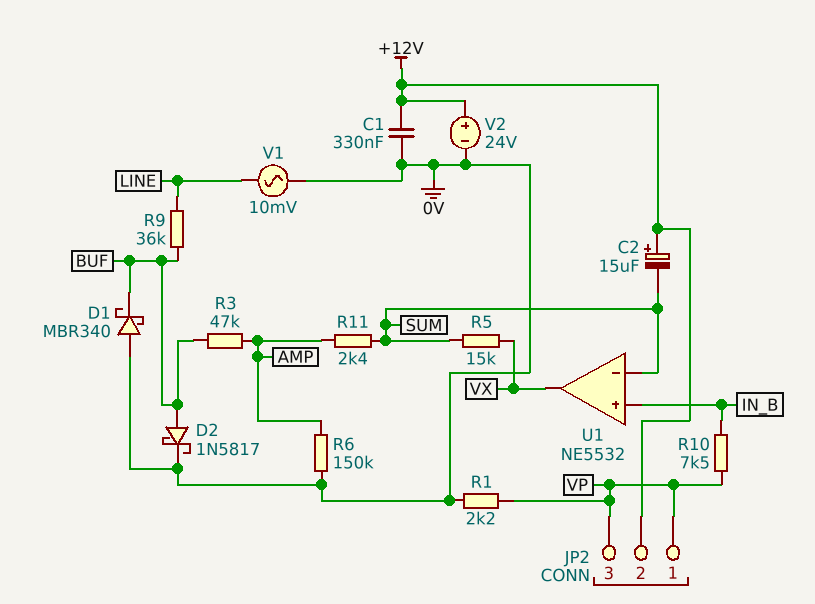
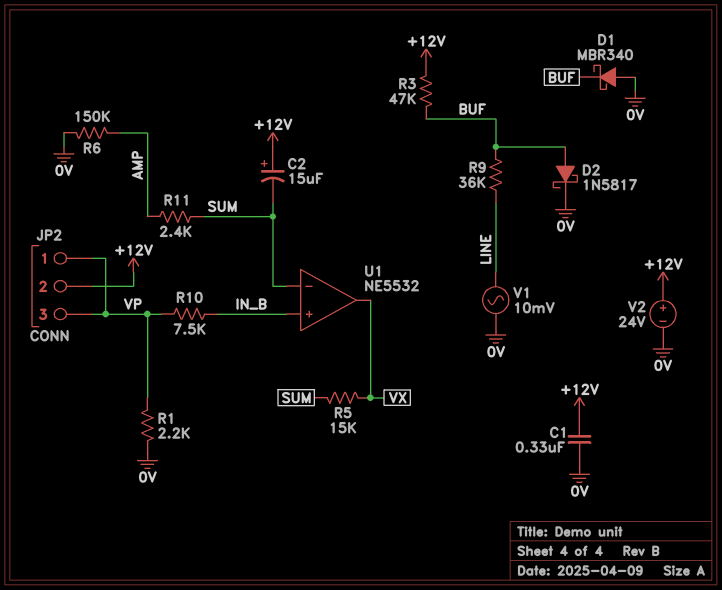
R3: 47k (AMP, BUF) -> 47k (+12V, BUF)

